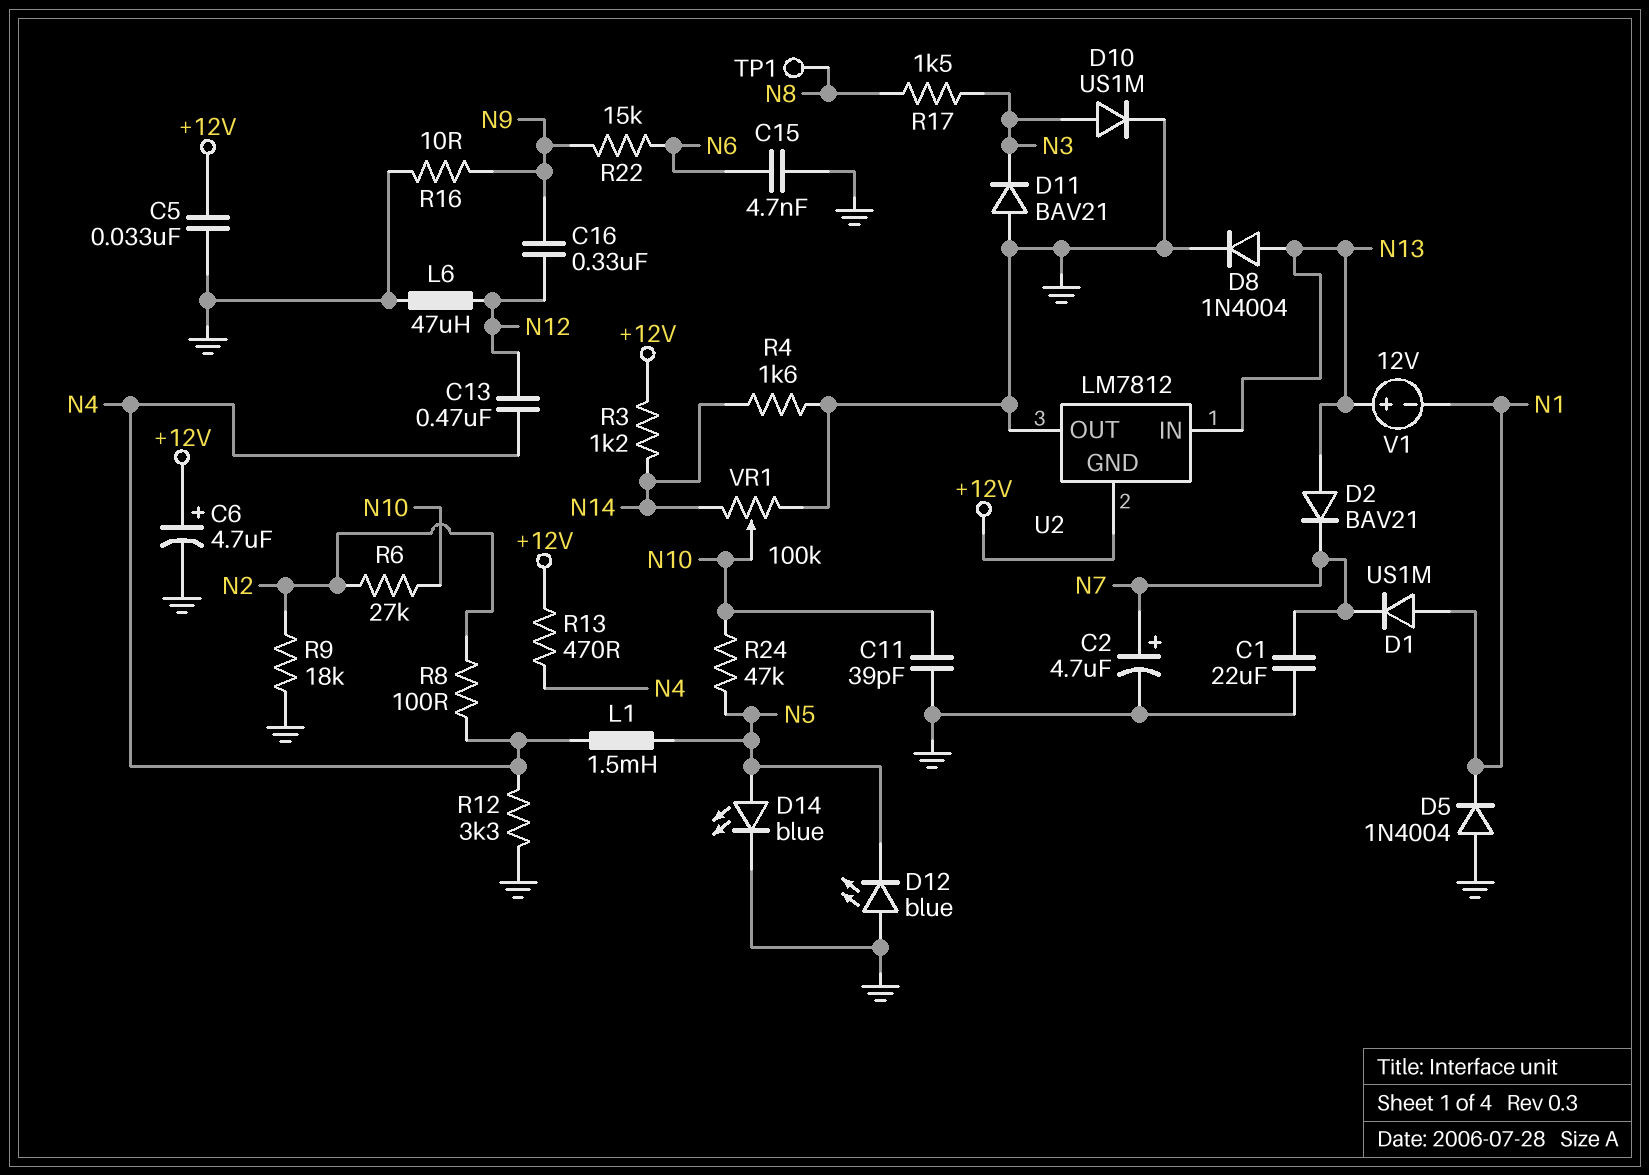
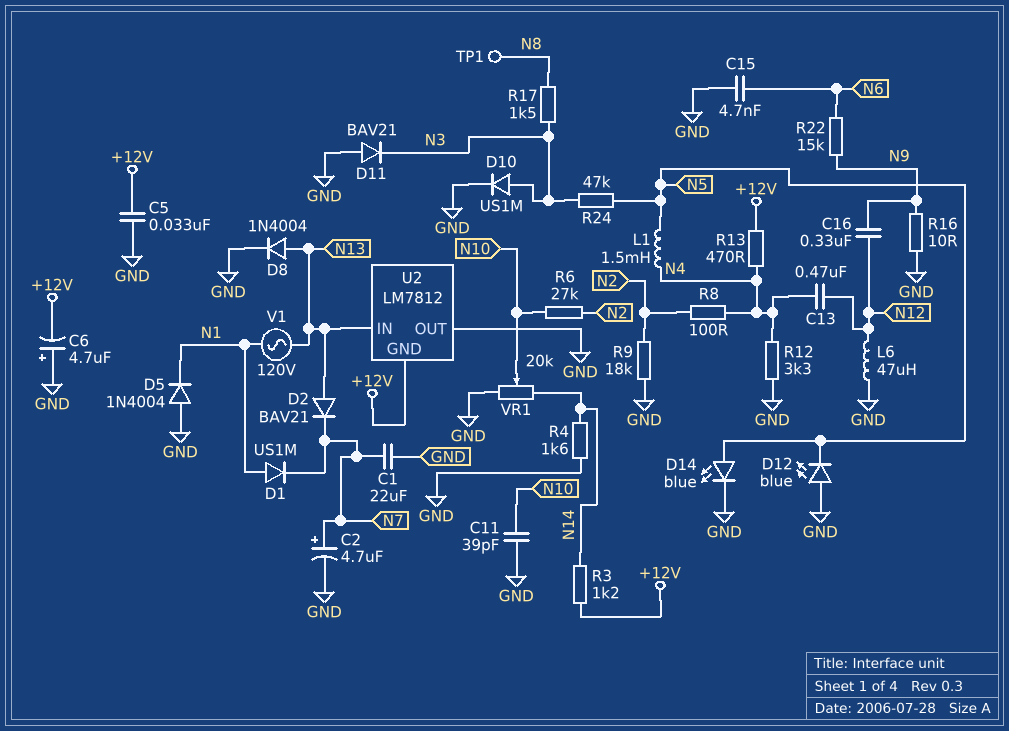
C6: 4.7uF (plus +12V, minus GND) -> 4.7uF (plus GND, minus +12V)
R24: 47k (N5, N10) -> 47k (N3, N5)
V1: 12V (plus N13, minus N1) -> AC 120V (N1, N13)
VR1: 100k (GND, N14, wiper N10) -> 20k (GND, N14, wiper N10)

